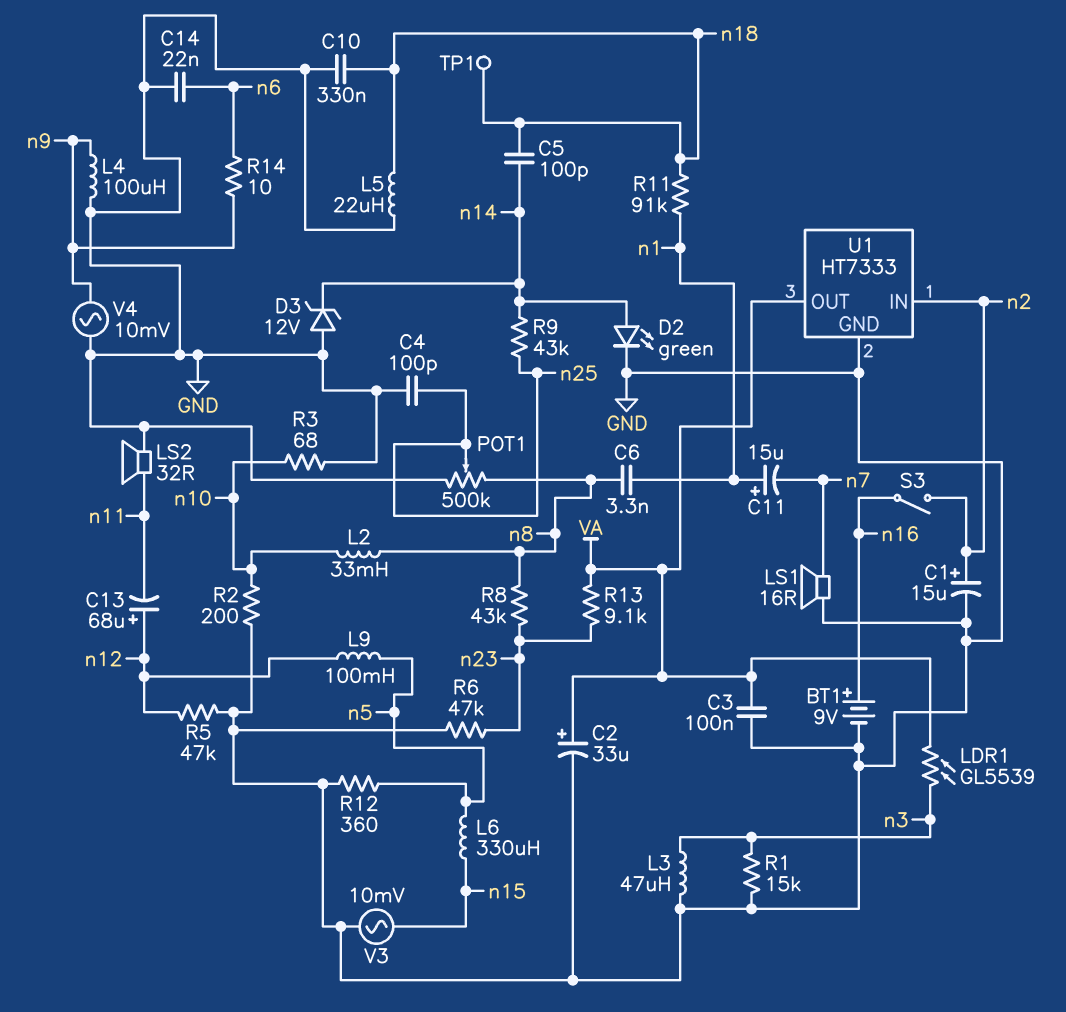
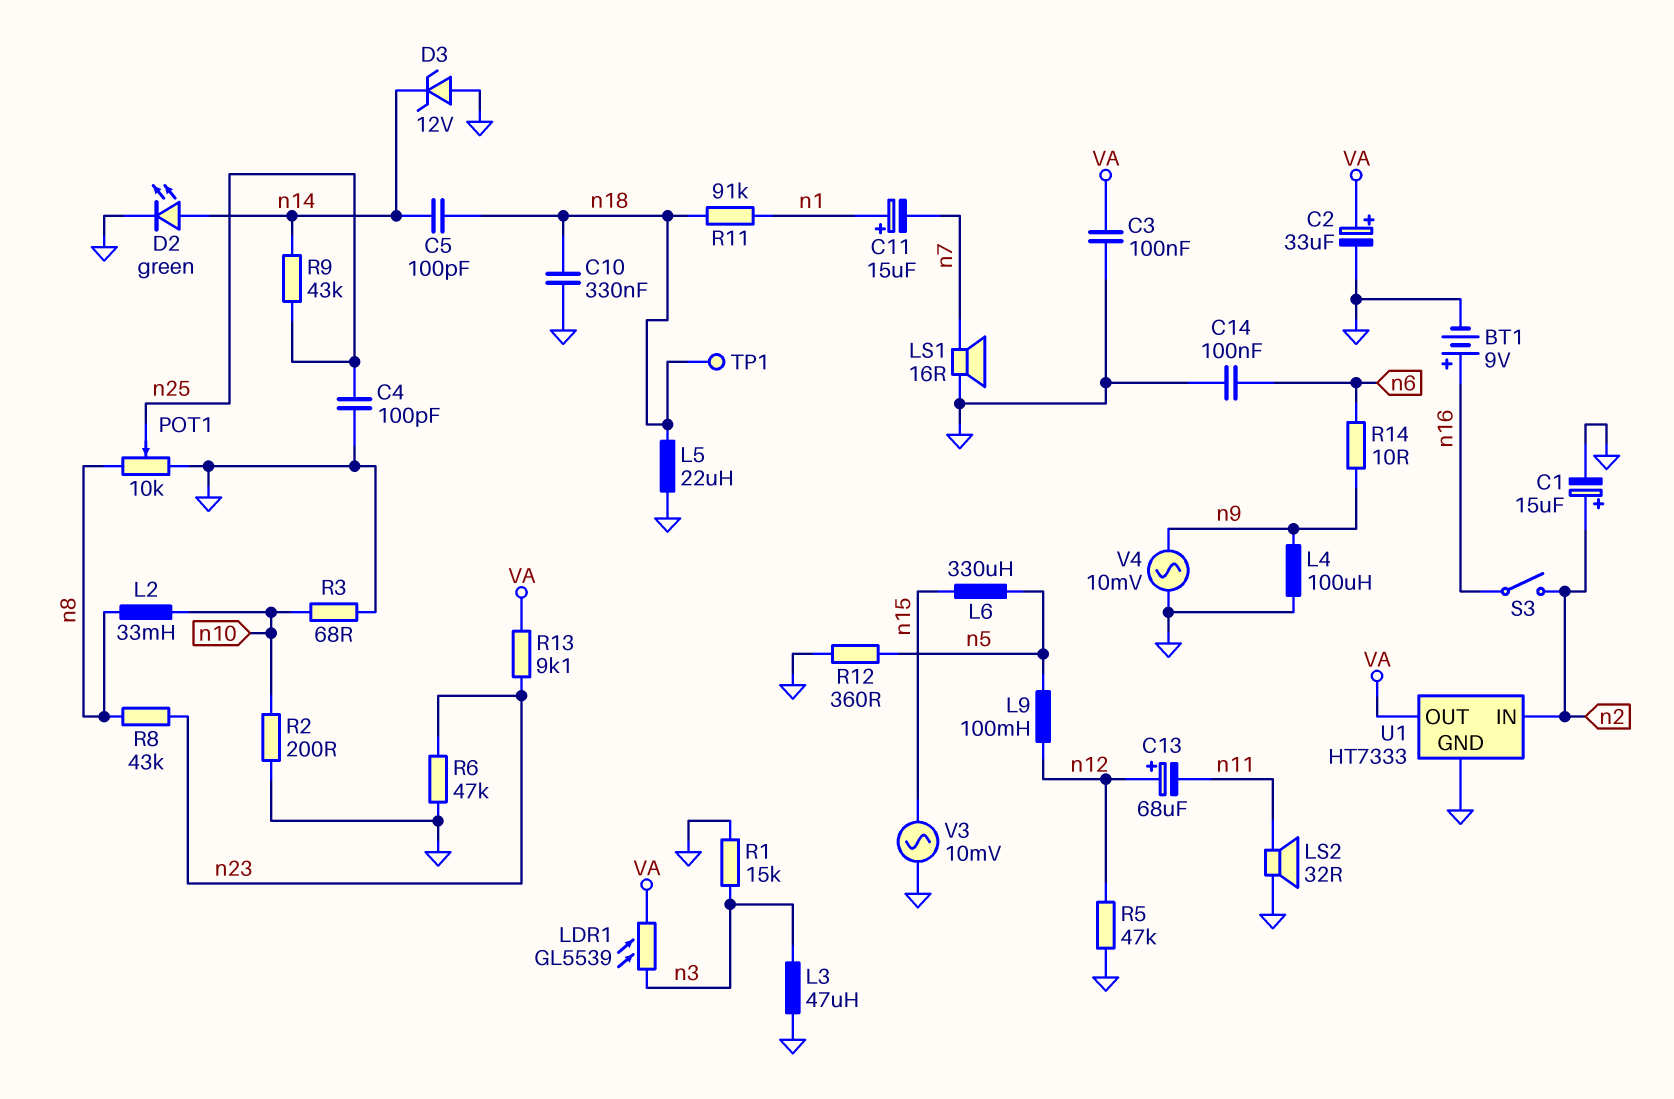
C6: 3.3nF (n1, n8) -> none
C14: 22nF (GND, n6) -> 100nF (GND, n6)
POT1: 500k (GND, n8, wiper n25) -> 10k (GND, n8, wiper n25)

